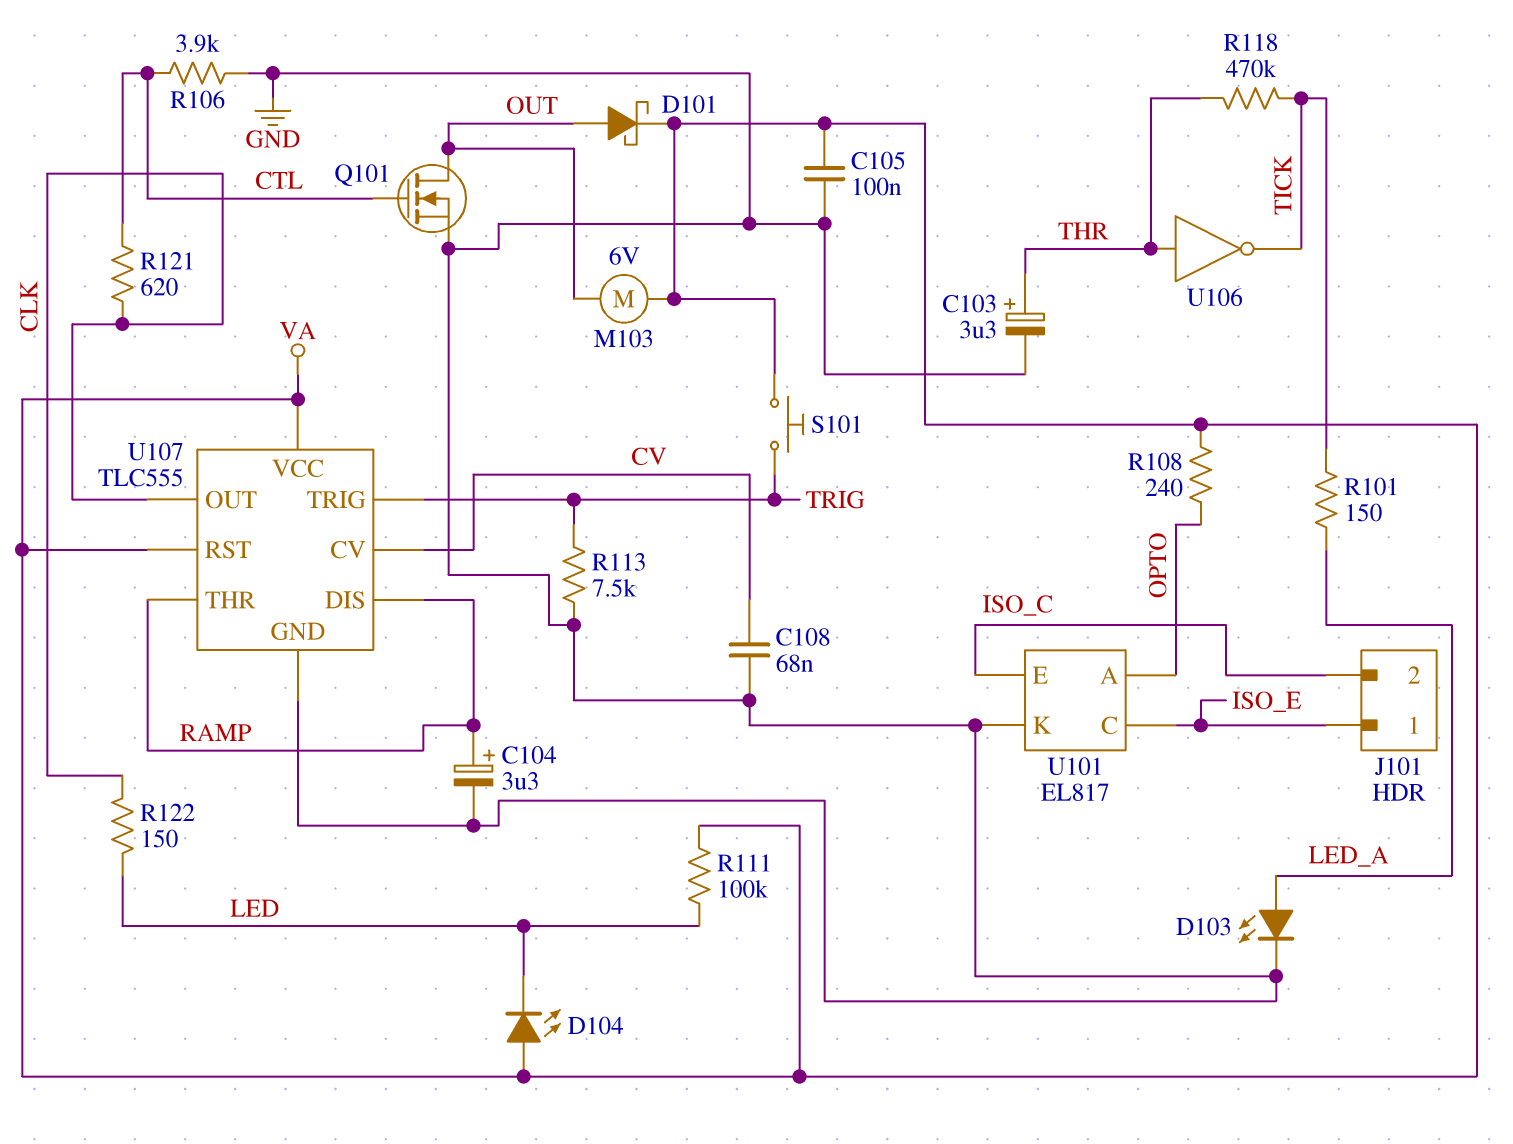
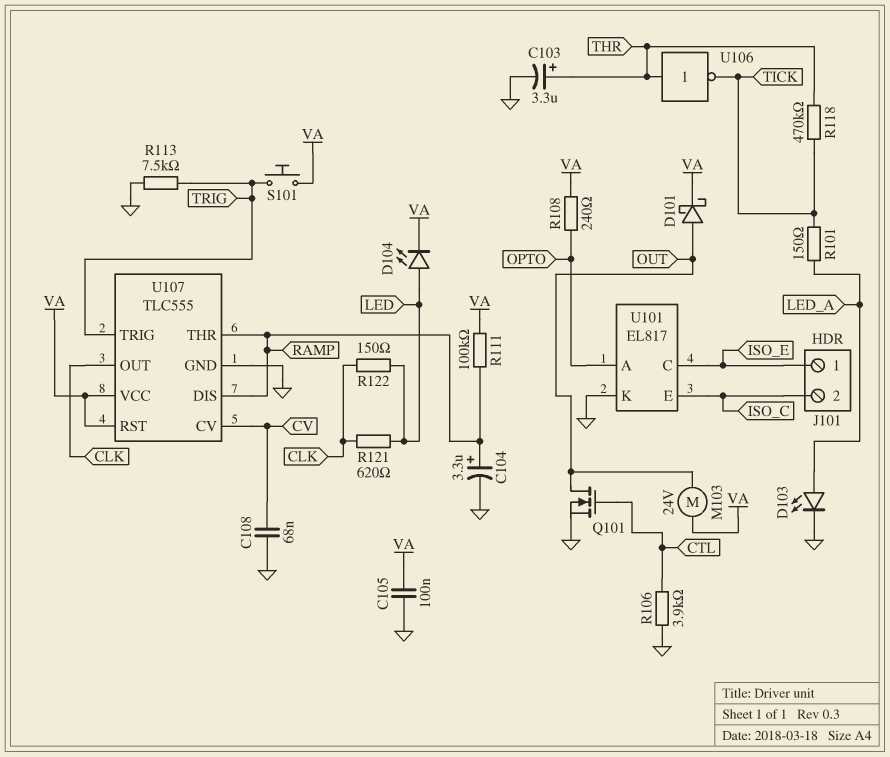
D104: LED (A VA, K LED) -> LED (A LED, K VA)
M103: motor 6V (OUT, VA) -> motor 24V (OUT, VA)
R111: 100k (LED, VA) -> 100k (RAMP, VA)
R121: 620 (CLK, CTL) -> 620 (CLK, LED)

